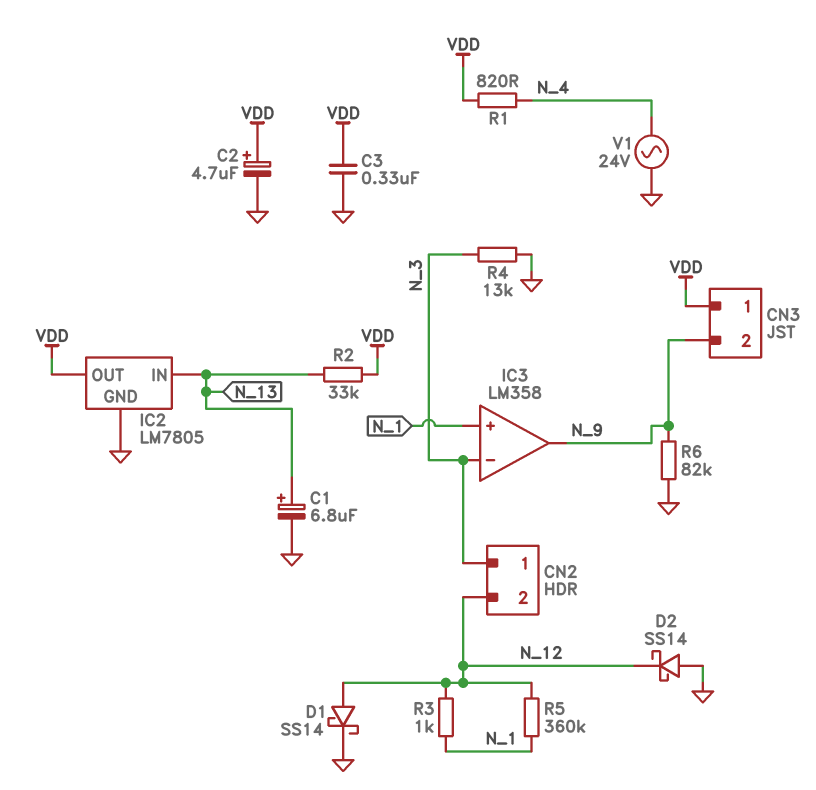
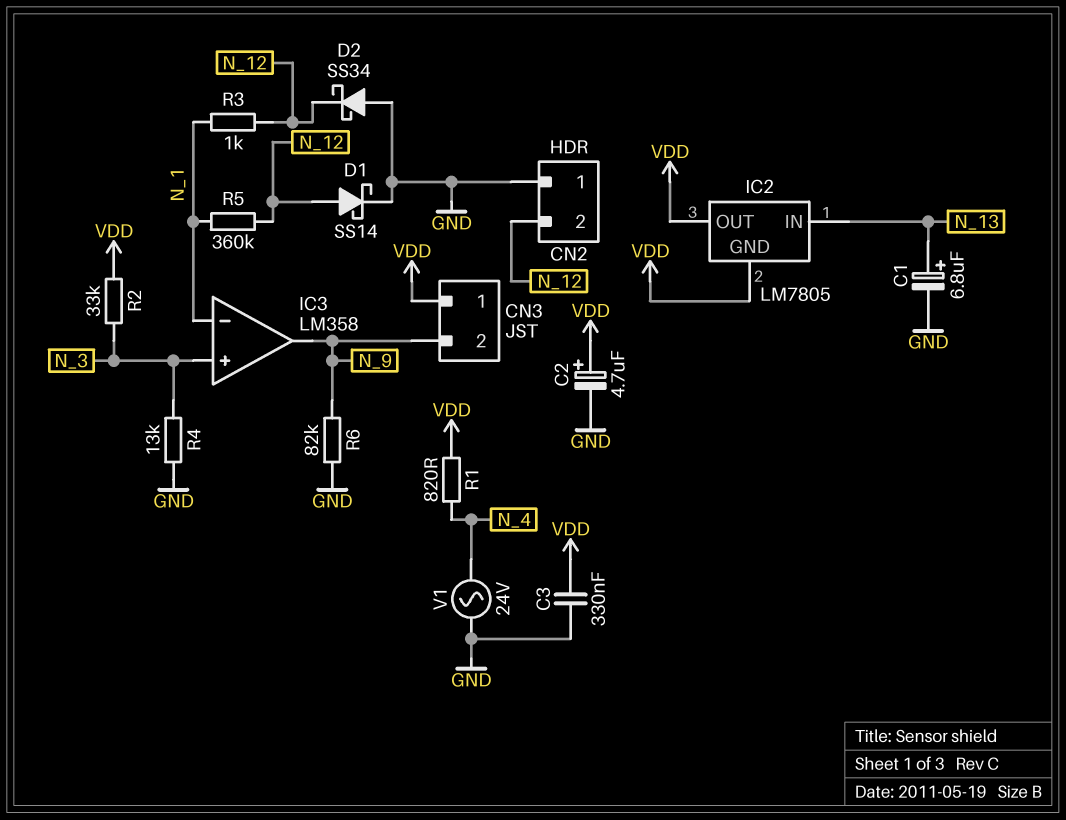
CN2 pin 1: N_3 -> GND
D2: schottky SS14 (A GND, K N_12) -> schottky SS34 (A GND, K N_12)
IC2 pin GND: GND -> VDD
IC3 pin in+: N_1 -> N_3
IC3 pin in-: N_3 -> N_1
R2: 33k (N_13, VDD) -> 33k (N_3, VDD)

